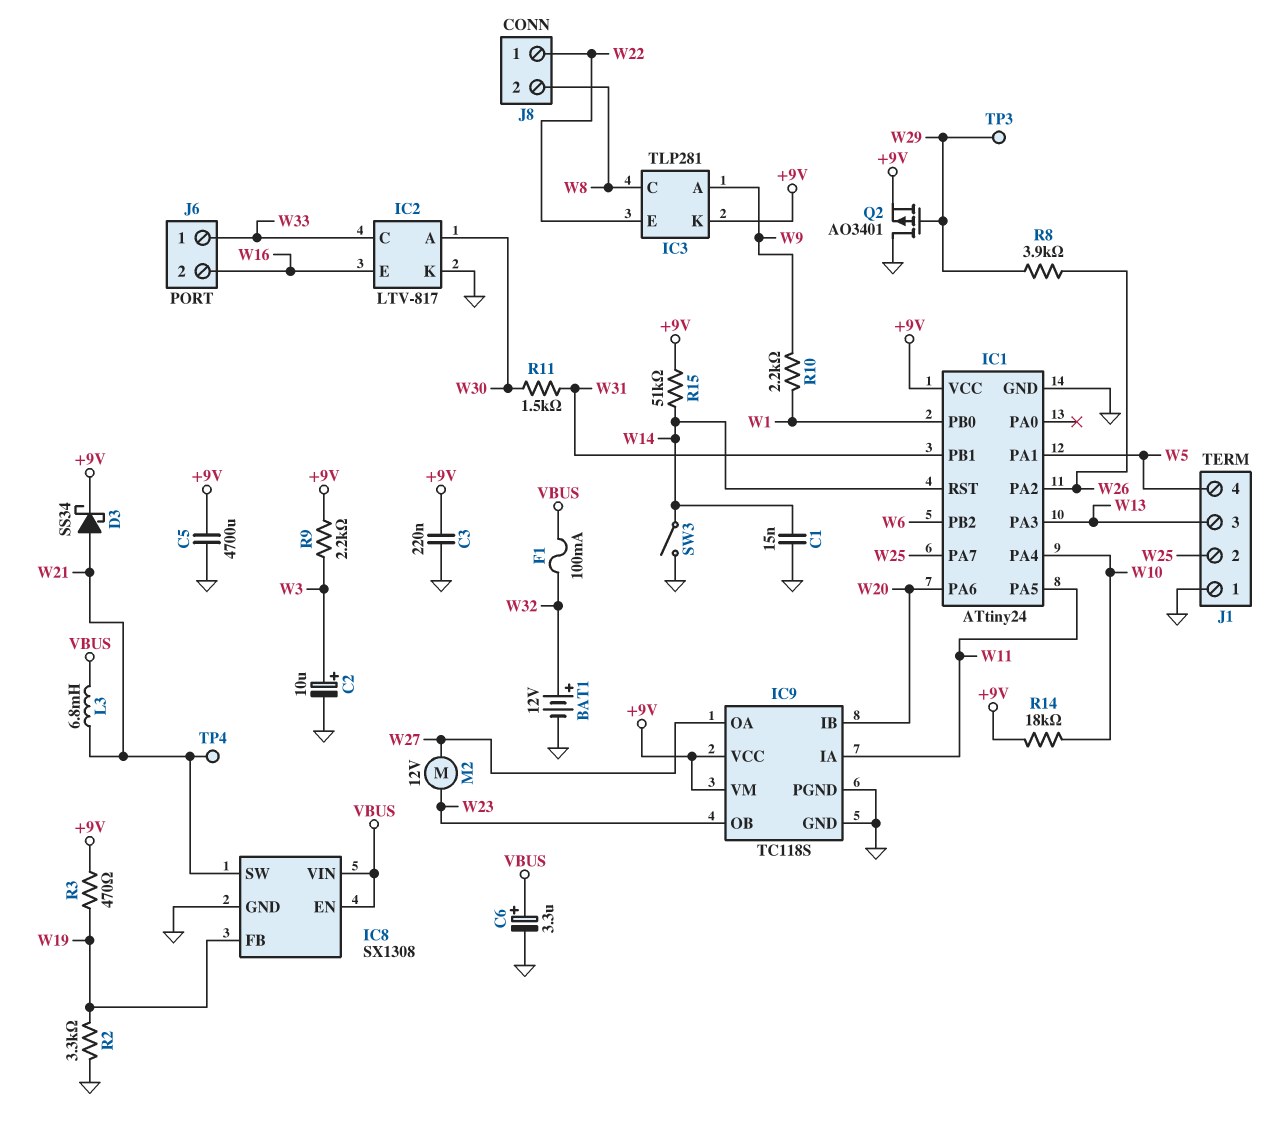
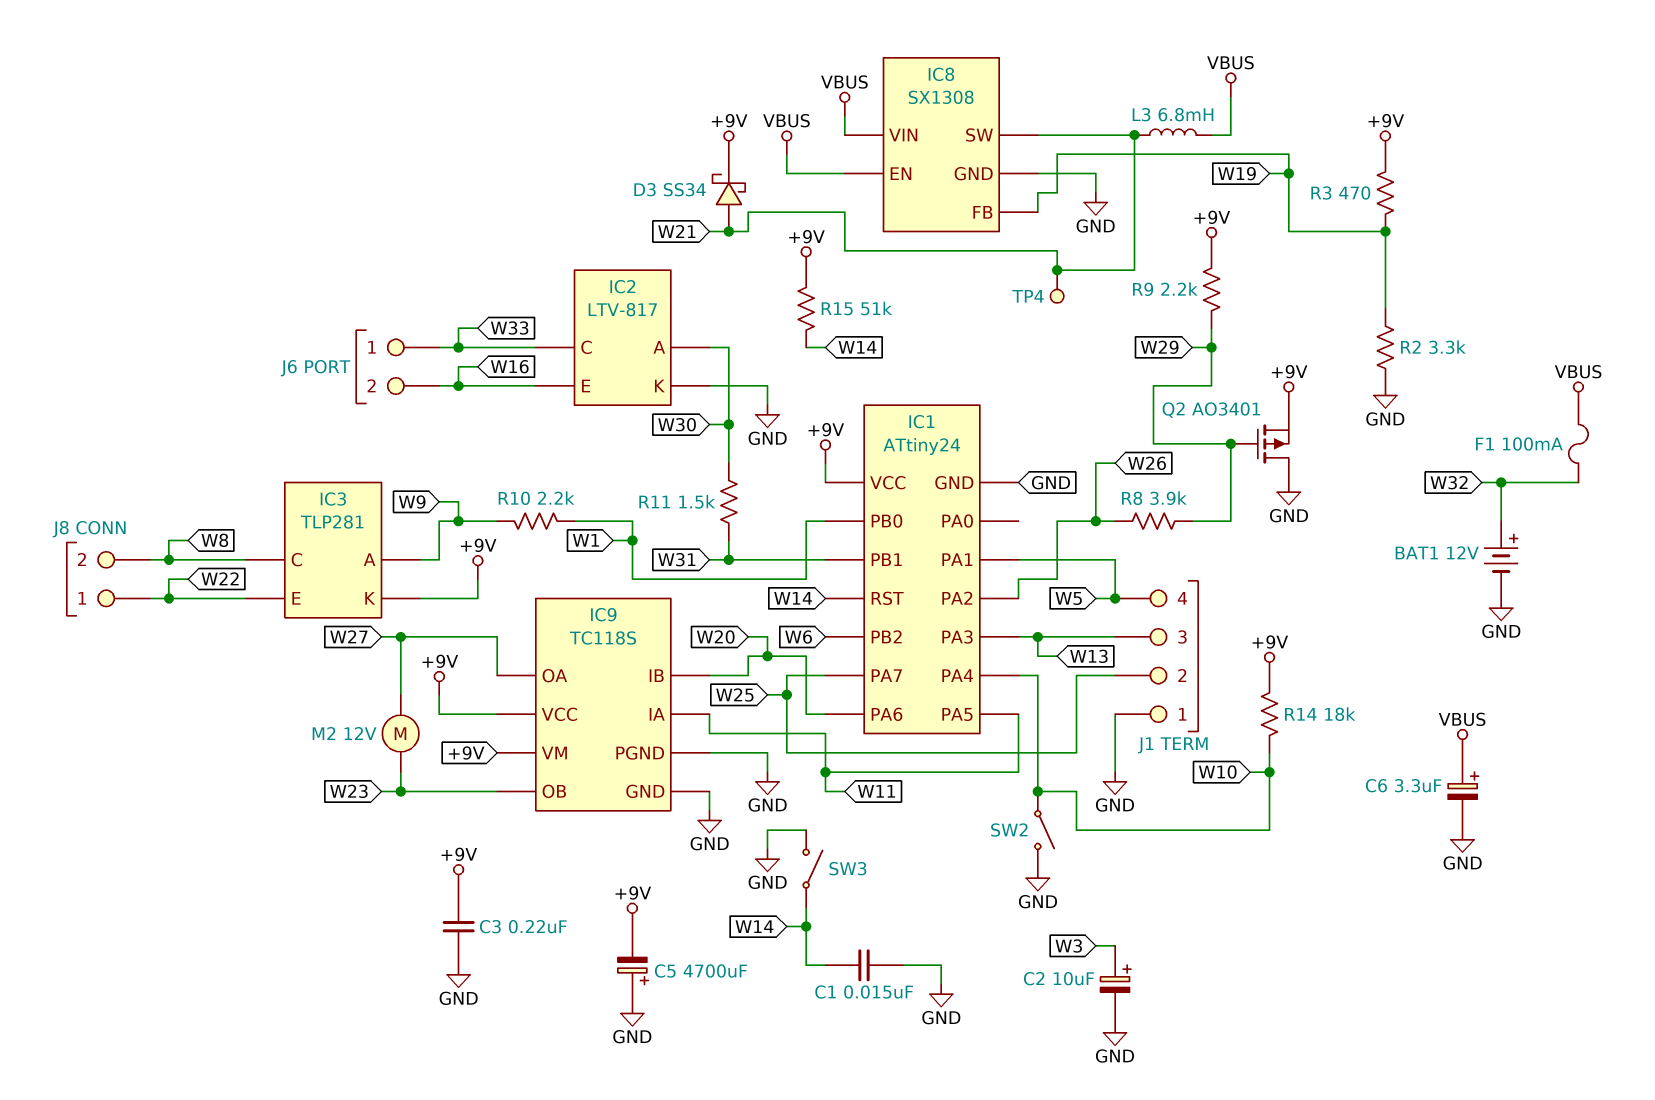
C5: 4700uF (+9V, GND) -> 4700uF (plus GND, minus +9V)
R9: 2.2k (+9V, W3) -> 2.2k (+9V, W29)
SW2: none -> switch (GND, W10)
TP3: test point (W29) -> none

